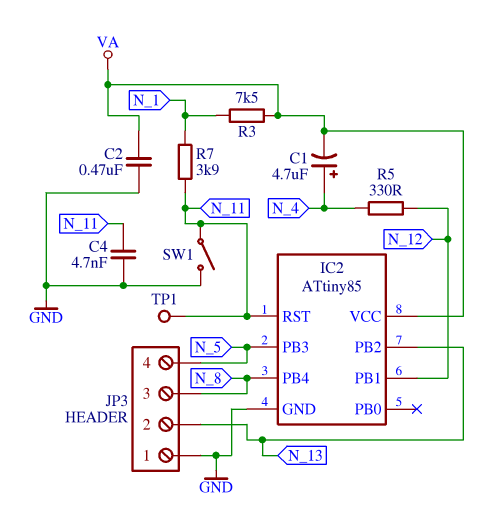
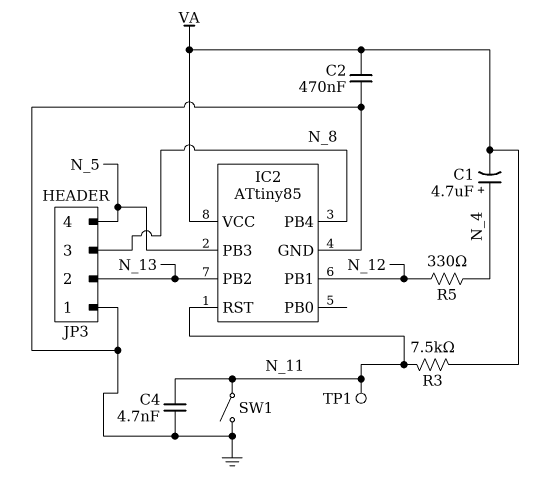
R3: 7.5k (N_1, VA) -> 7.5k (N_11, VA)
R7: 3.9k (N_1, N_11) -> none

